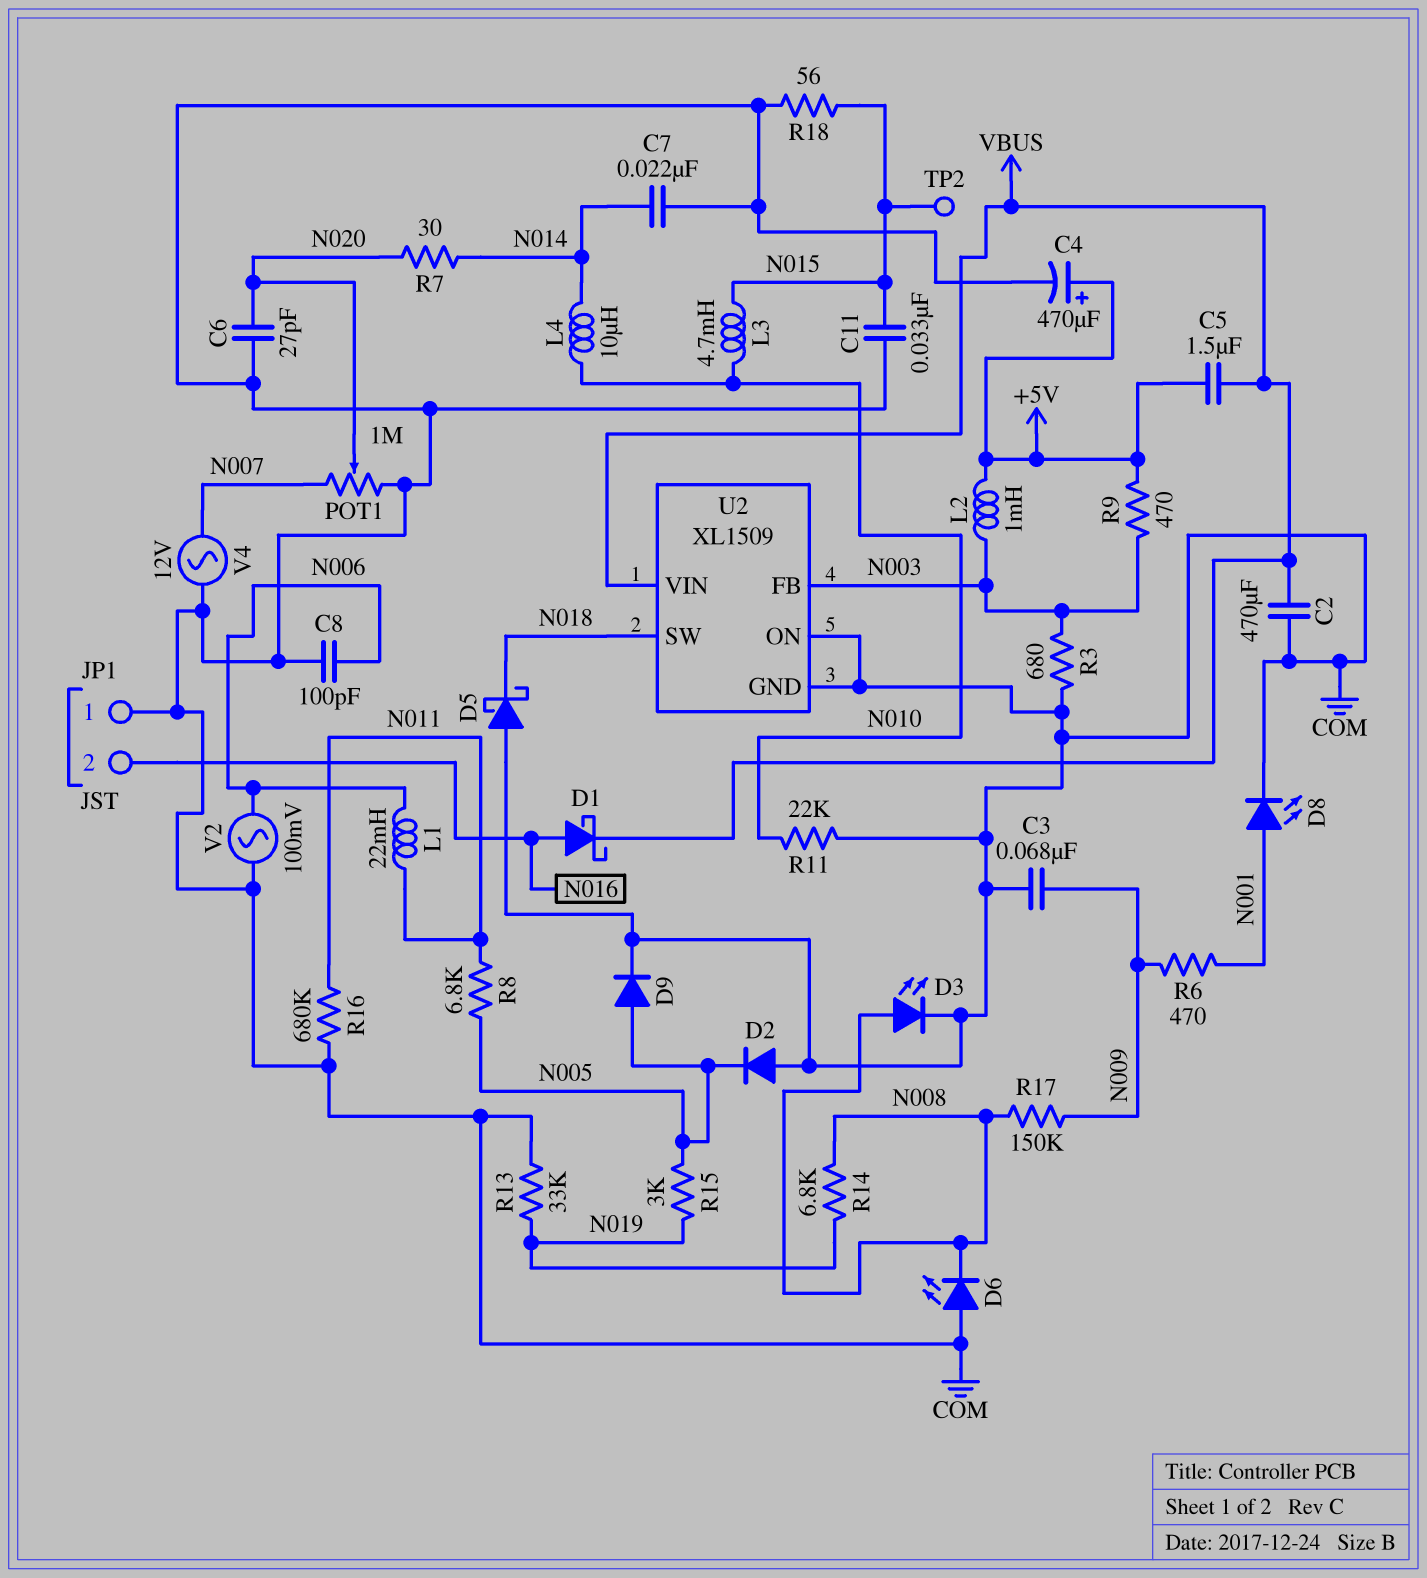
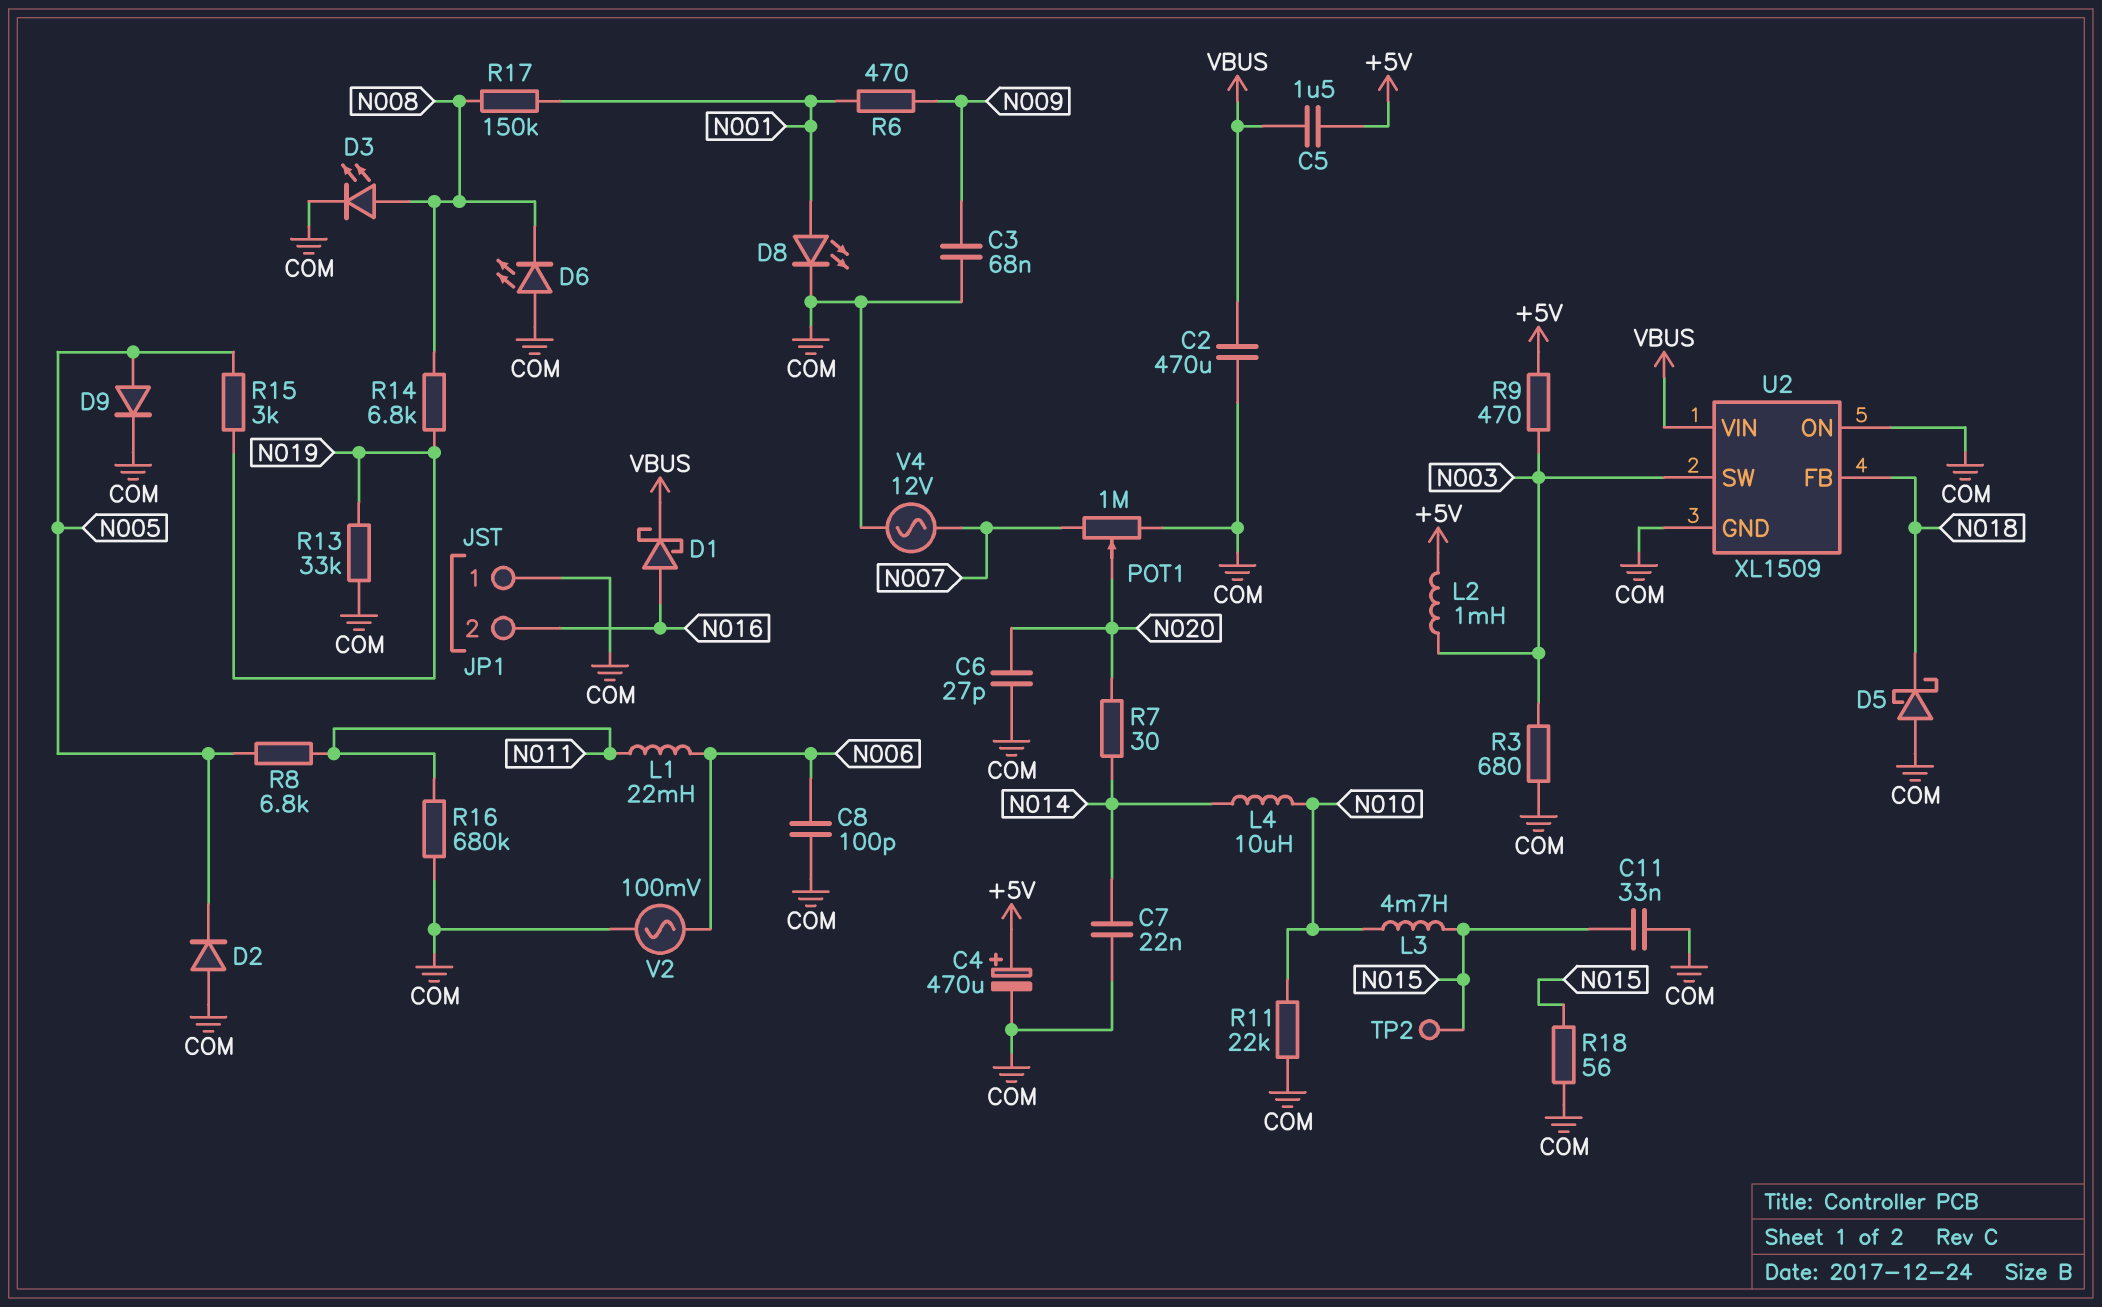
R17: 150k (N008, N009) -> 150k (N001, N008)
U2 pin FB: N003 -> N018
U2 pin SW: N018 -> N003

